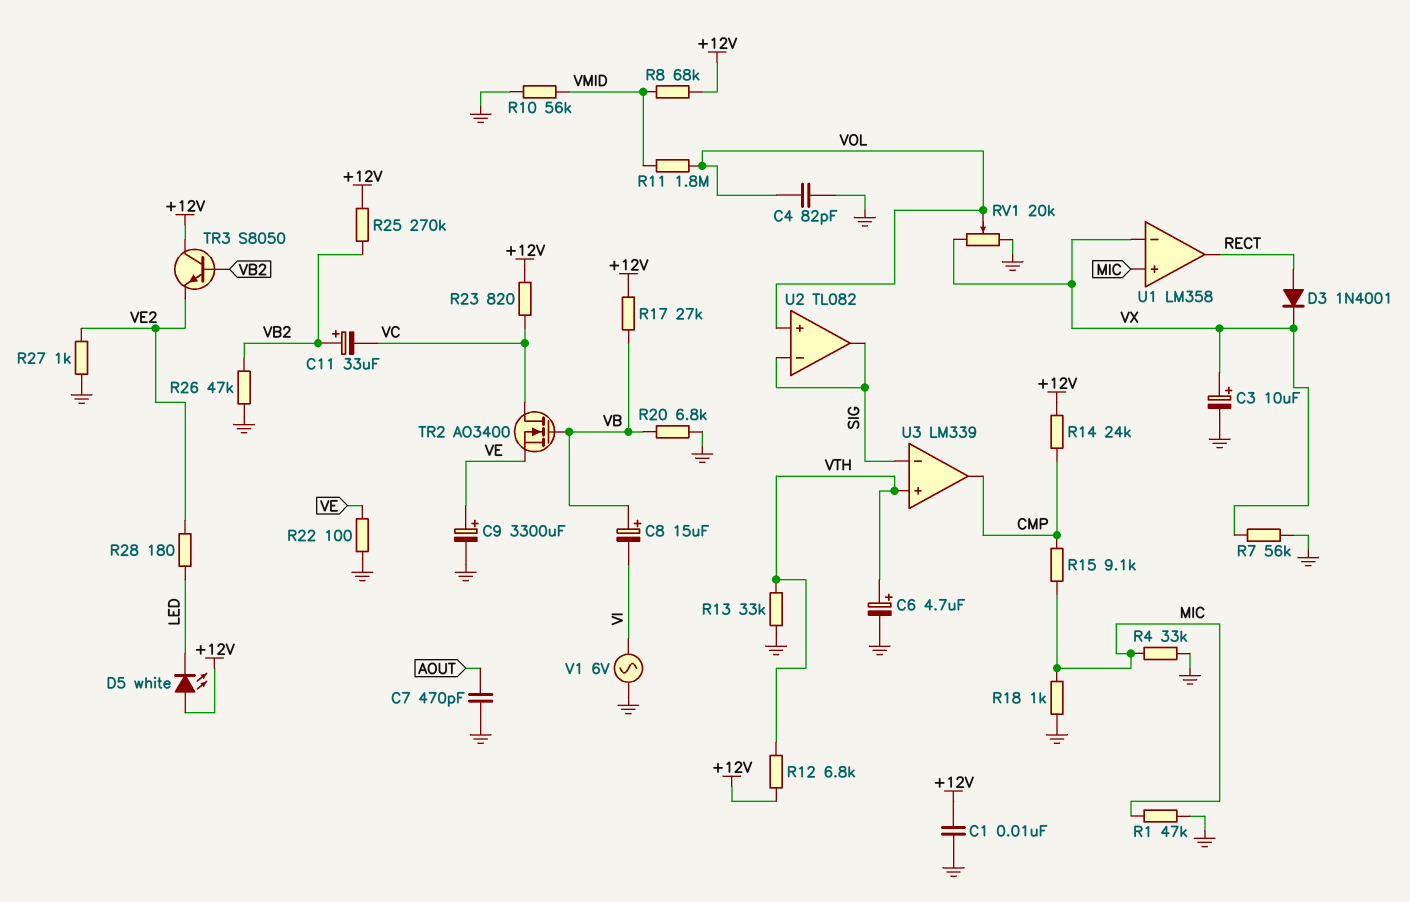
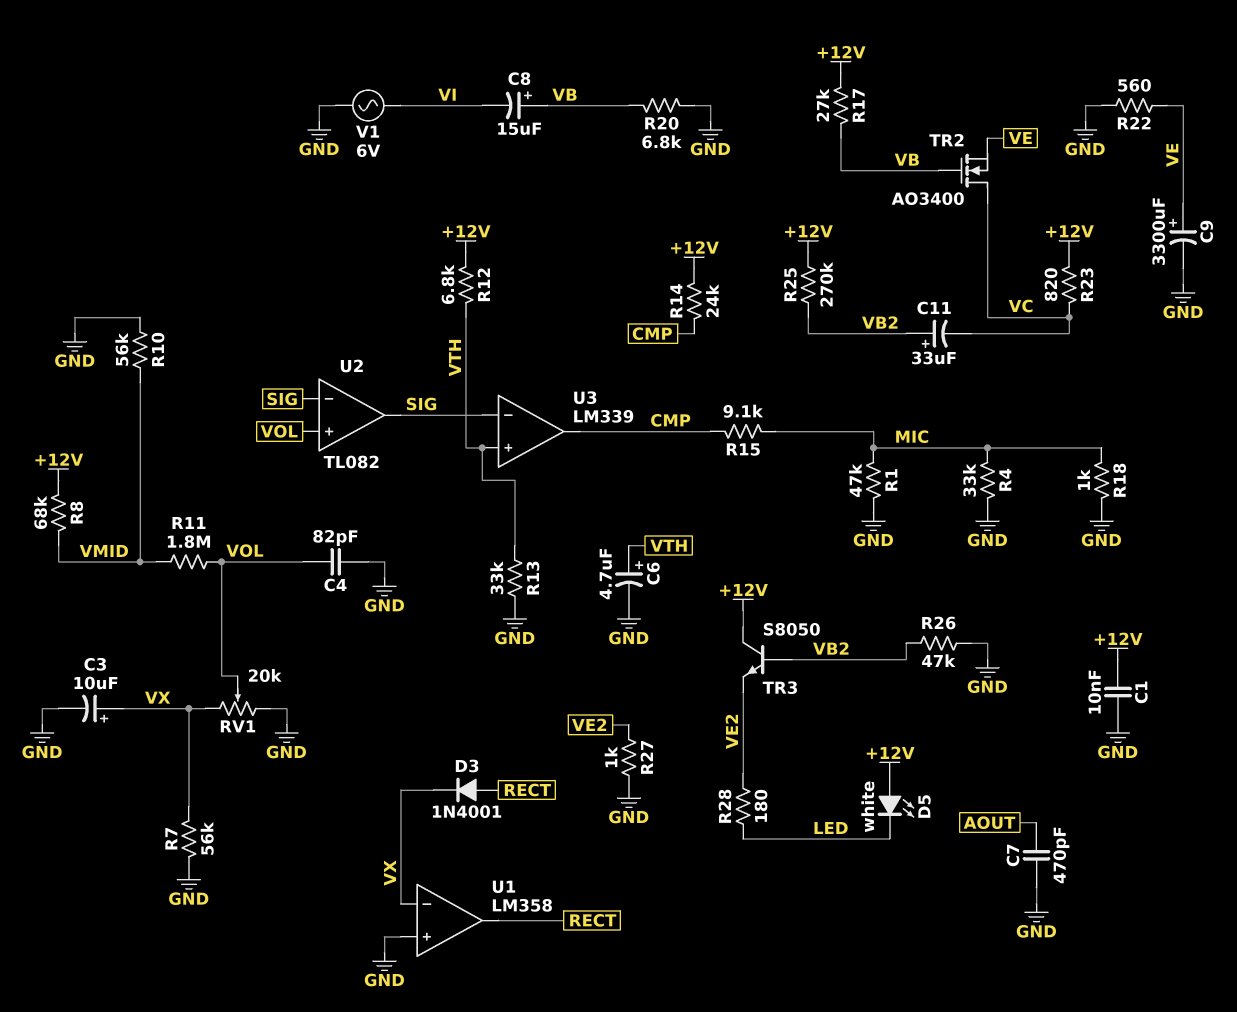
R22: 100 (GND, VE) -> 560 (GND, VE)
U1 pin in+: MIC -> GND

